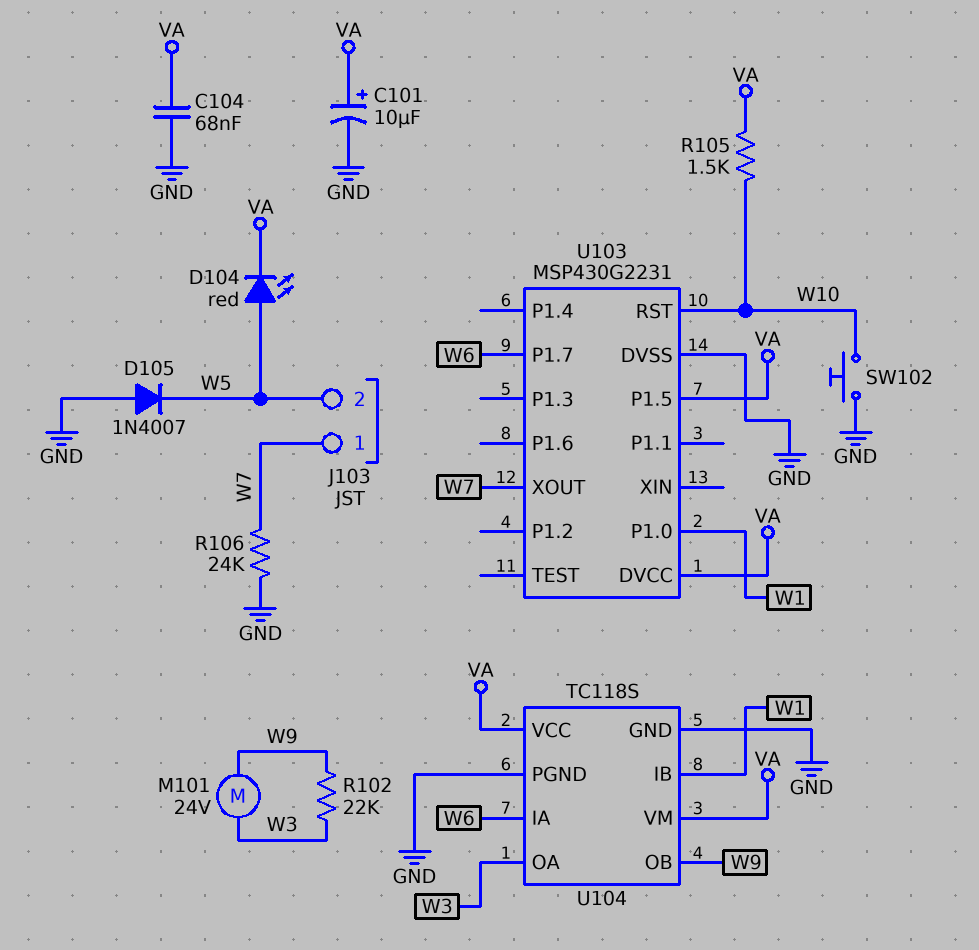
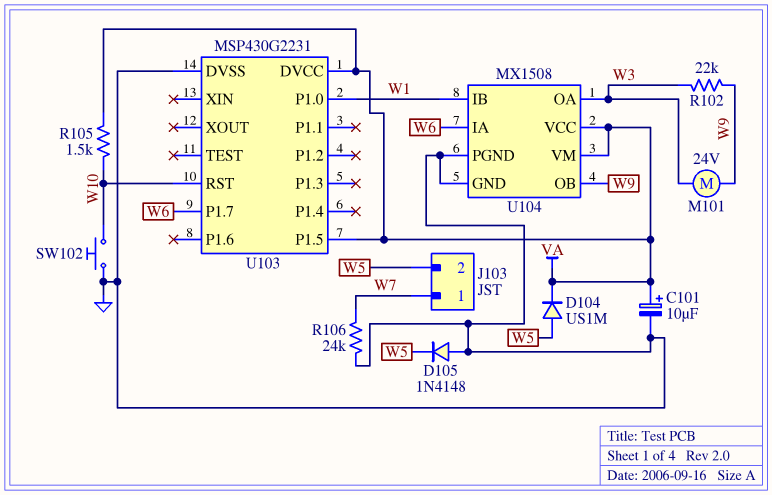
C104: 68nF (GND, VA) -> none
D104: LED red (A W5, K VA) -> diode US1M (A W5, K VA)
D105: diode 1N4007 (A GND, K W5) -> diode 1N4148 (A GND, K W5)
U103 pin XOUT: W7 -> none
U104: TC118S -> MX1508

